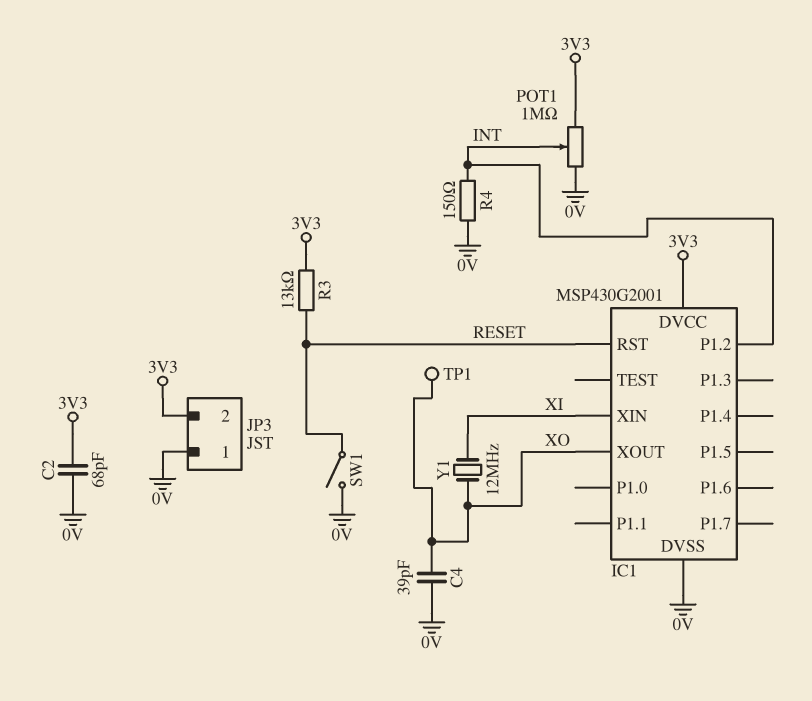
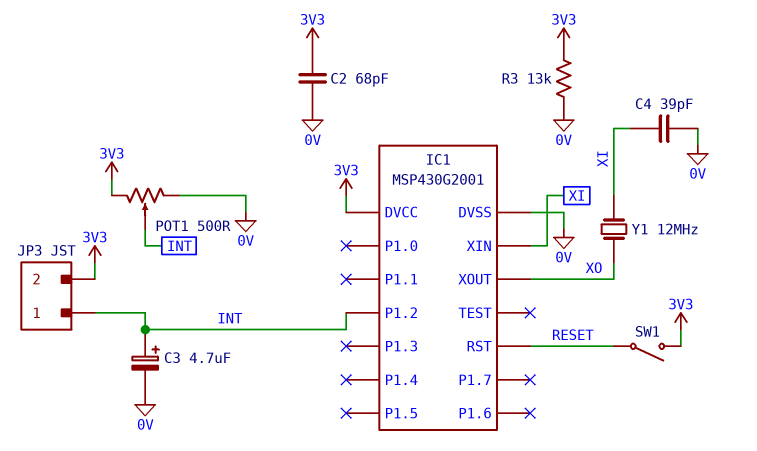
C3: none -> 4.7uF (plus INT, minus 0V)
C4: 39pF (0V, XO) -> 39pF (0V, XI)
JP3 pin 1: 0V -> INT
POT1: 1M (0V, 3V3, wiper INT) -> 500 (0V, 3V3, wiper INT)
R3: 13k (3V3, RESET) -> 13k (0V, 3V3)
R4: 150 (0V, INT) -> none
SW1: switch (0V, RESET) -> switch (3V3, RESET)
TP1: test point (XO) -> none

